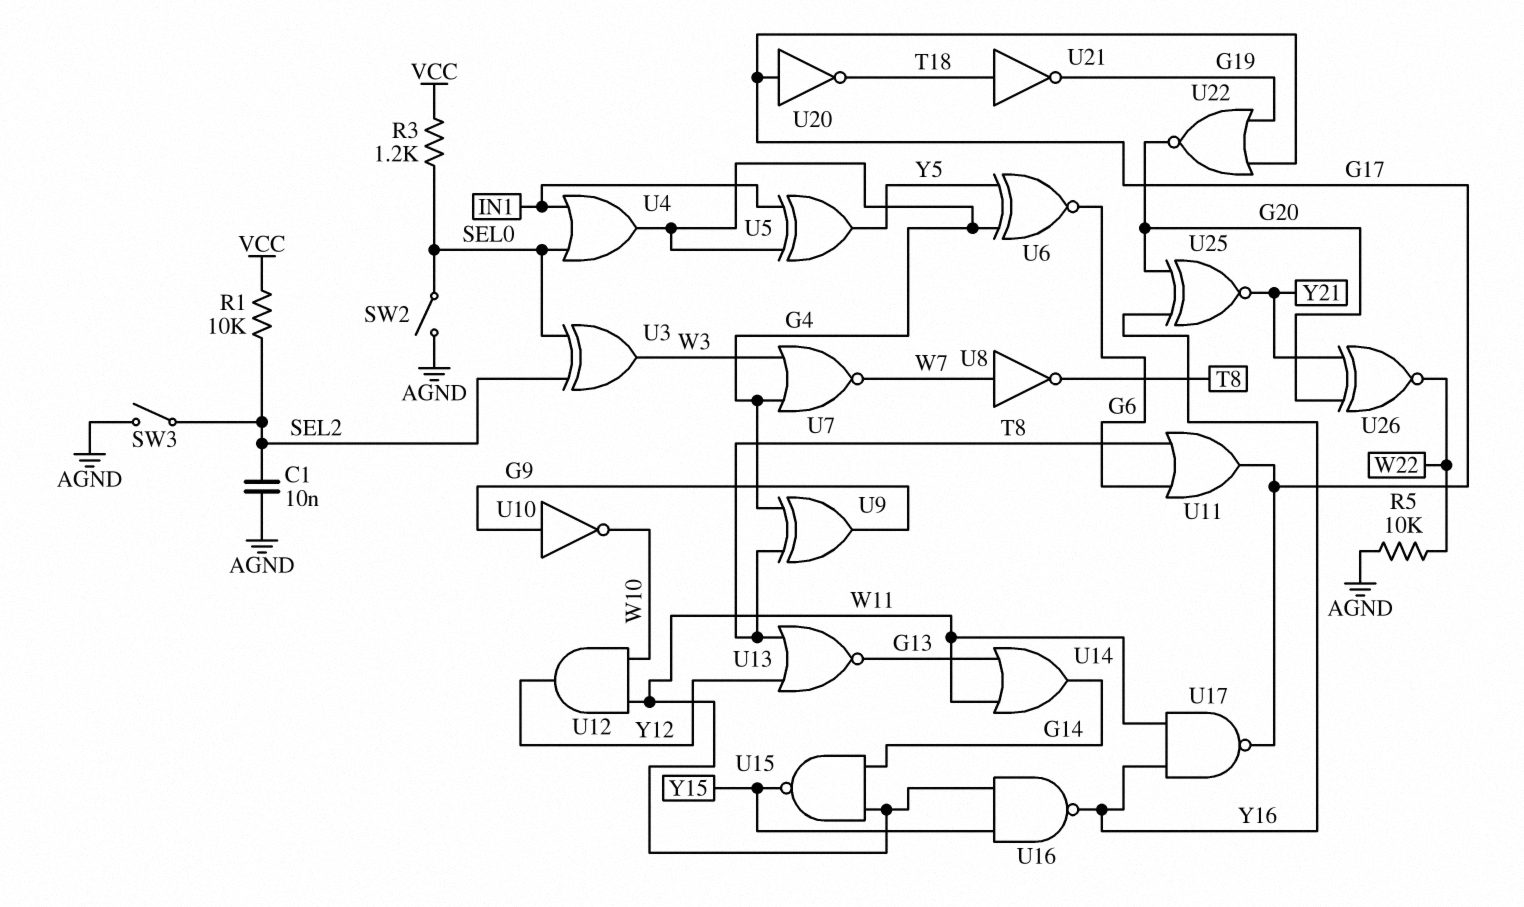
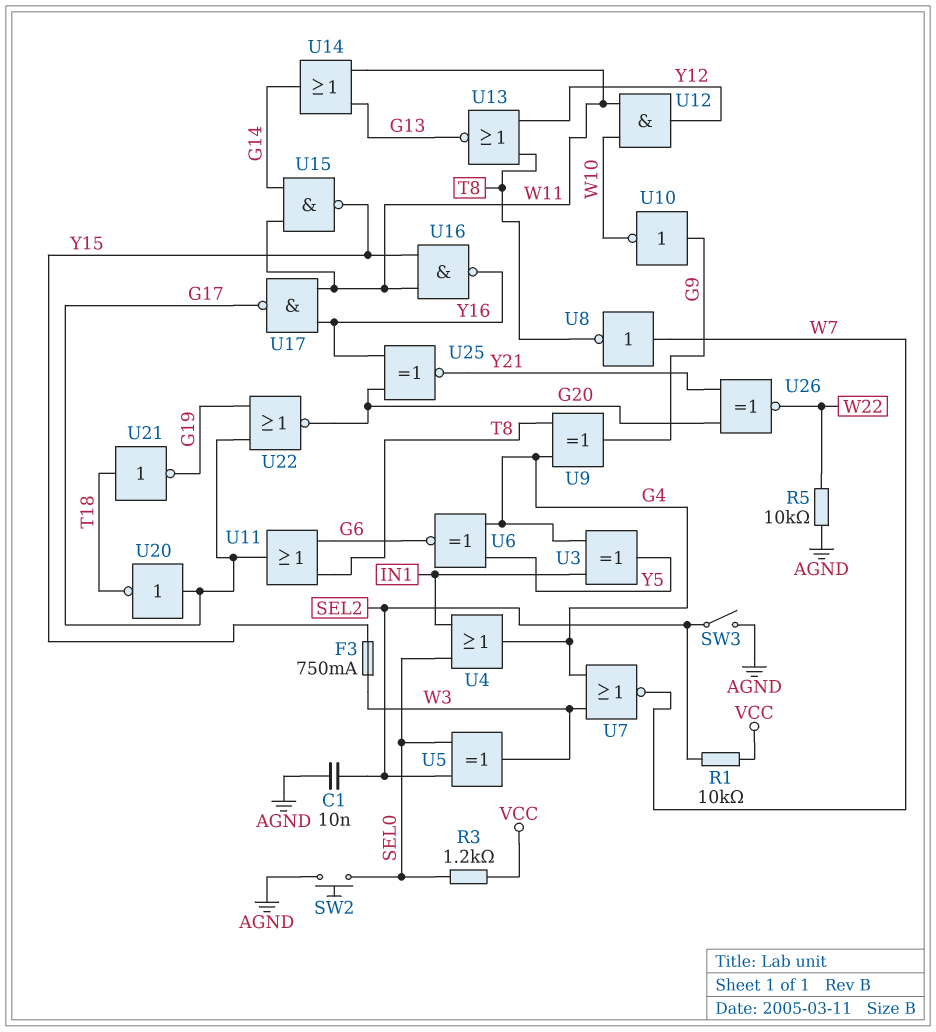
F3: none -> 750mA (W3, Y15)
SW2: switch (AGND, SEL0) -> button (AGND, SEL0)
U3: XOR (in SEL0, in SEL2, out W3) -> XOR (in G4, in IN1, out Y5)
U5: XOR (in G4, in IN1, out Y5) -> XOR (in SEL0, in SEL2, out W3)

